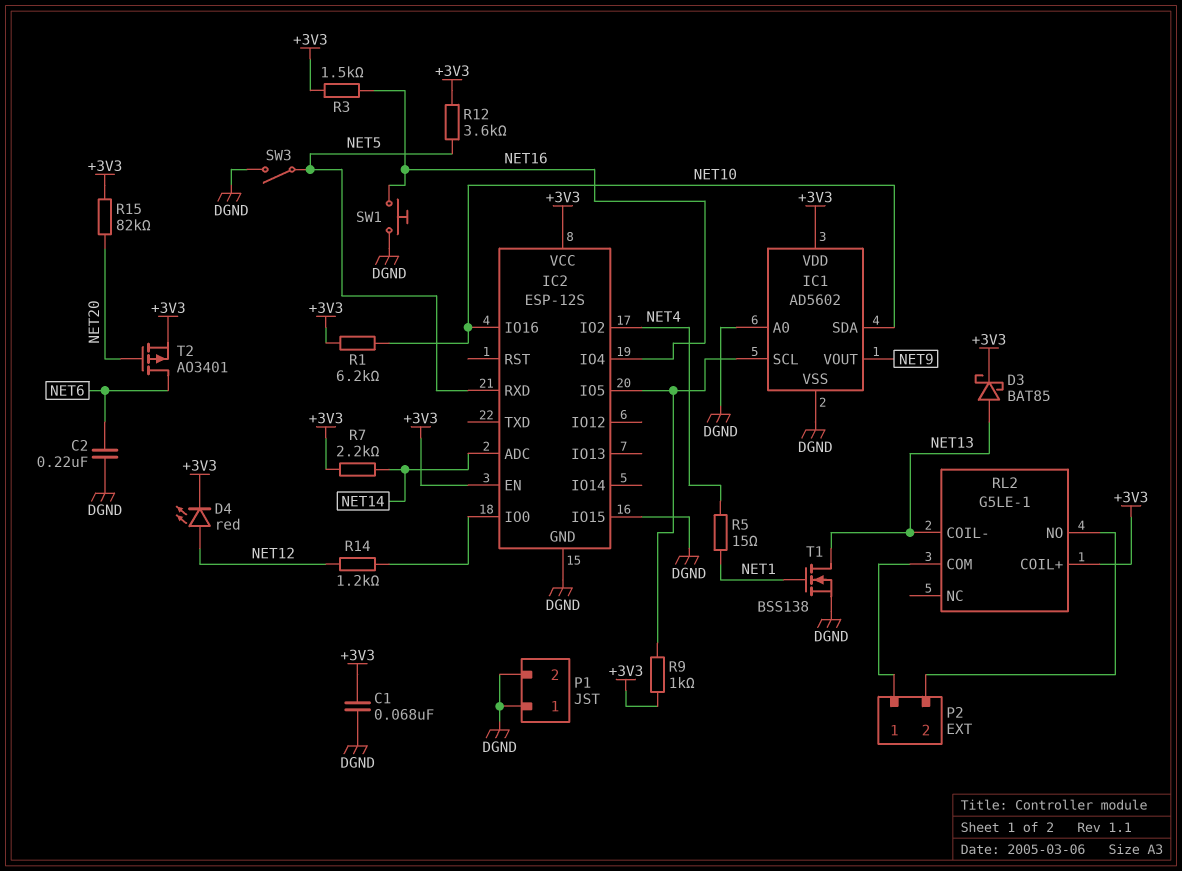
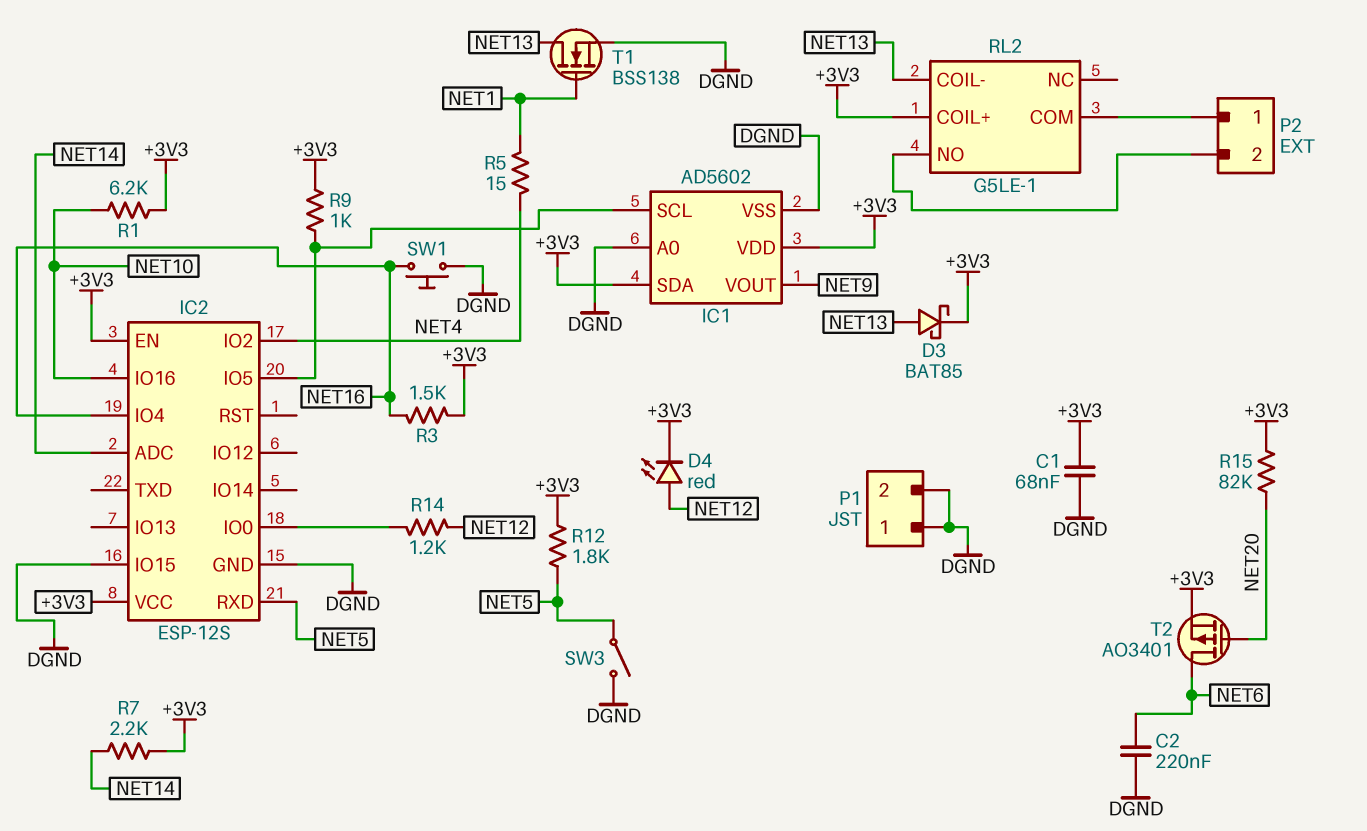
IC1 pin SDA: NET10 -> +3V3
R12: 3.6k (+3V3, NET5) -> 1.8k (+3V3, NET5)

